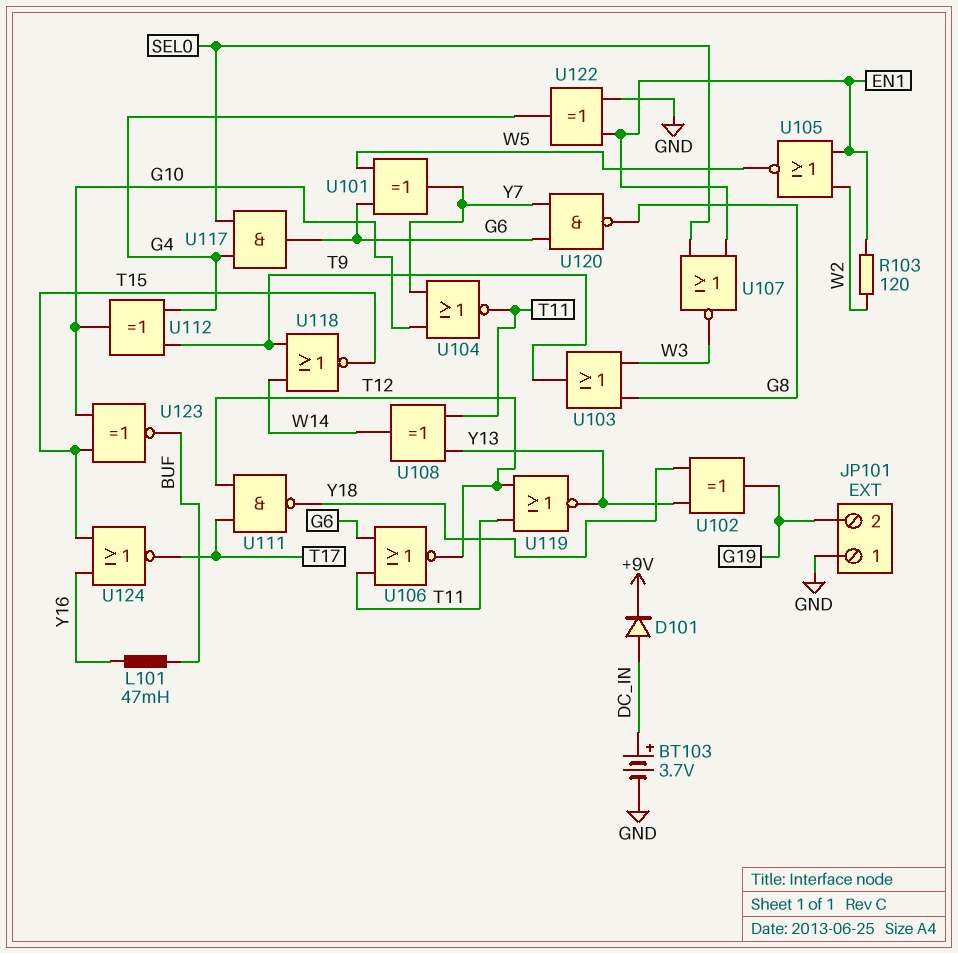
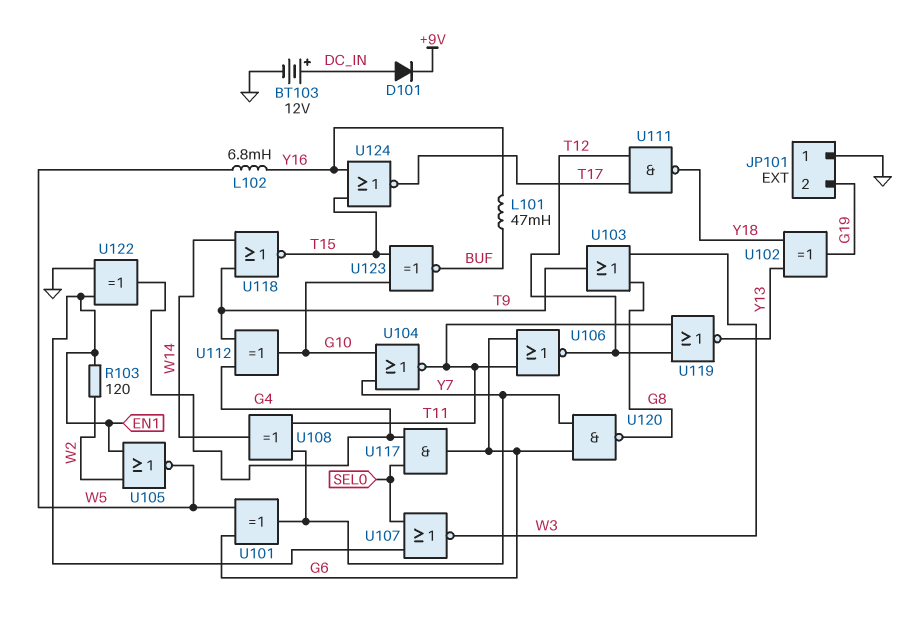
BT103: 3.7V (plus DC_IN, minus GND) -> 12V (plus DC_IN, minus GND)
L102: none -> 6.8mH (W5, Y16)
U108: XOR (in T11, in Y13, out W14) -> XOR (in T11, in Y7, out W14)

